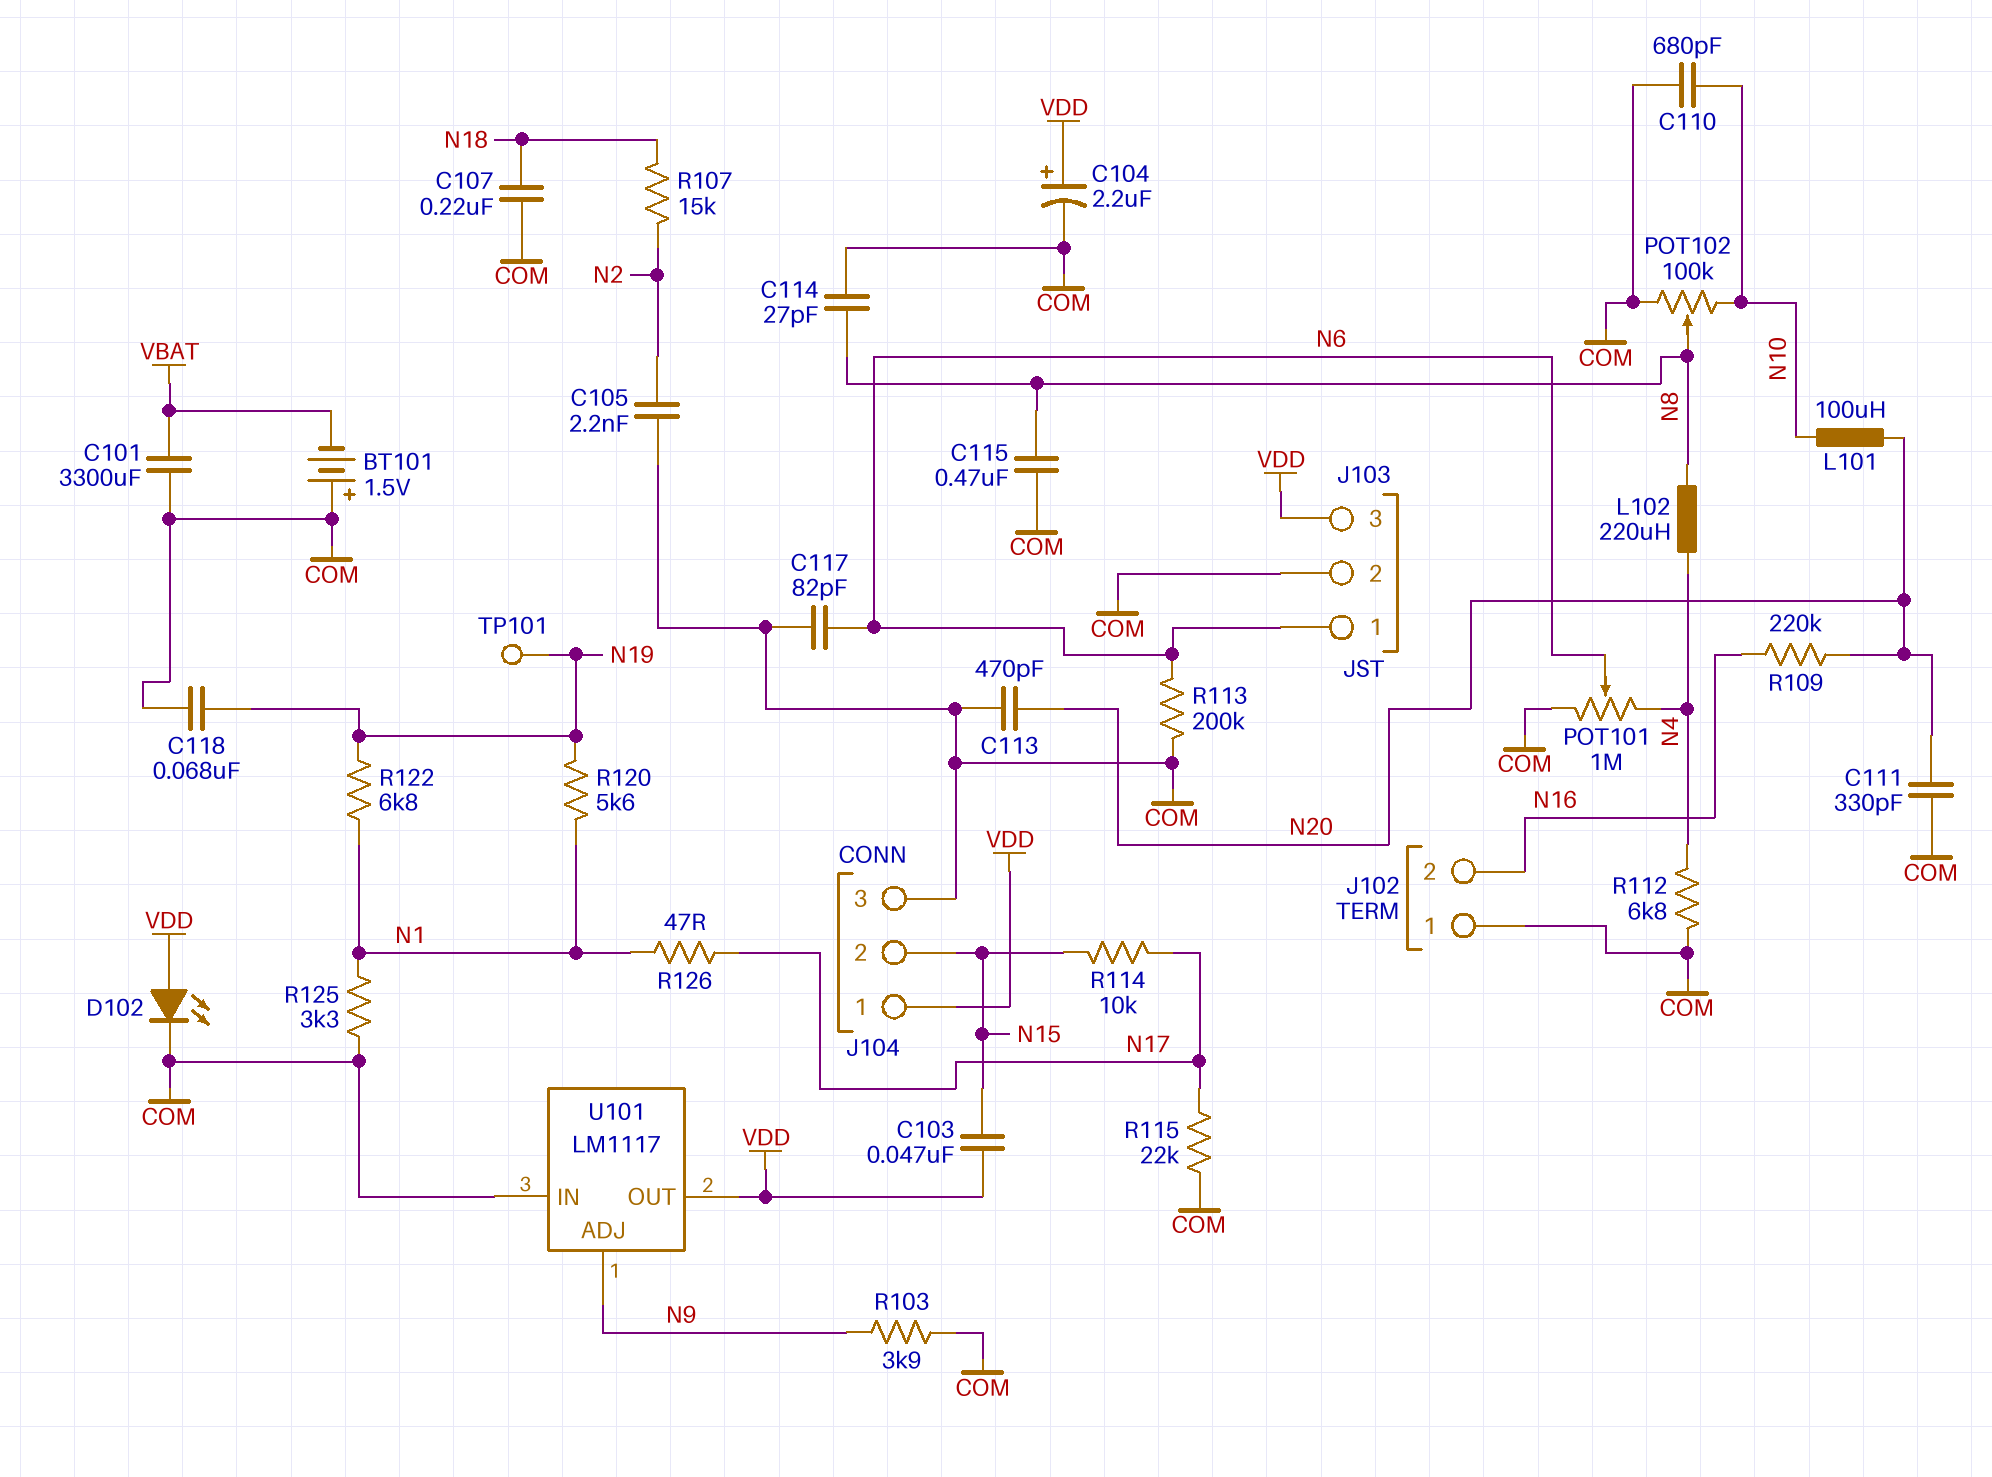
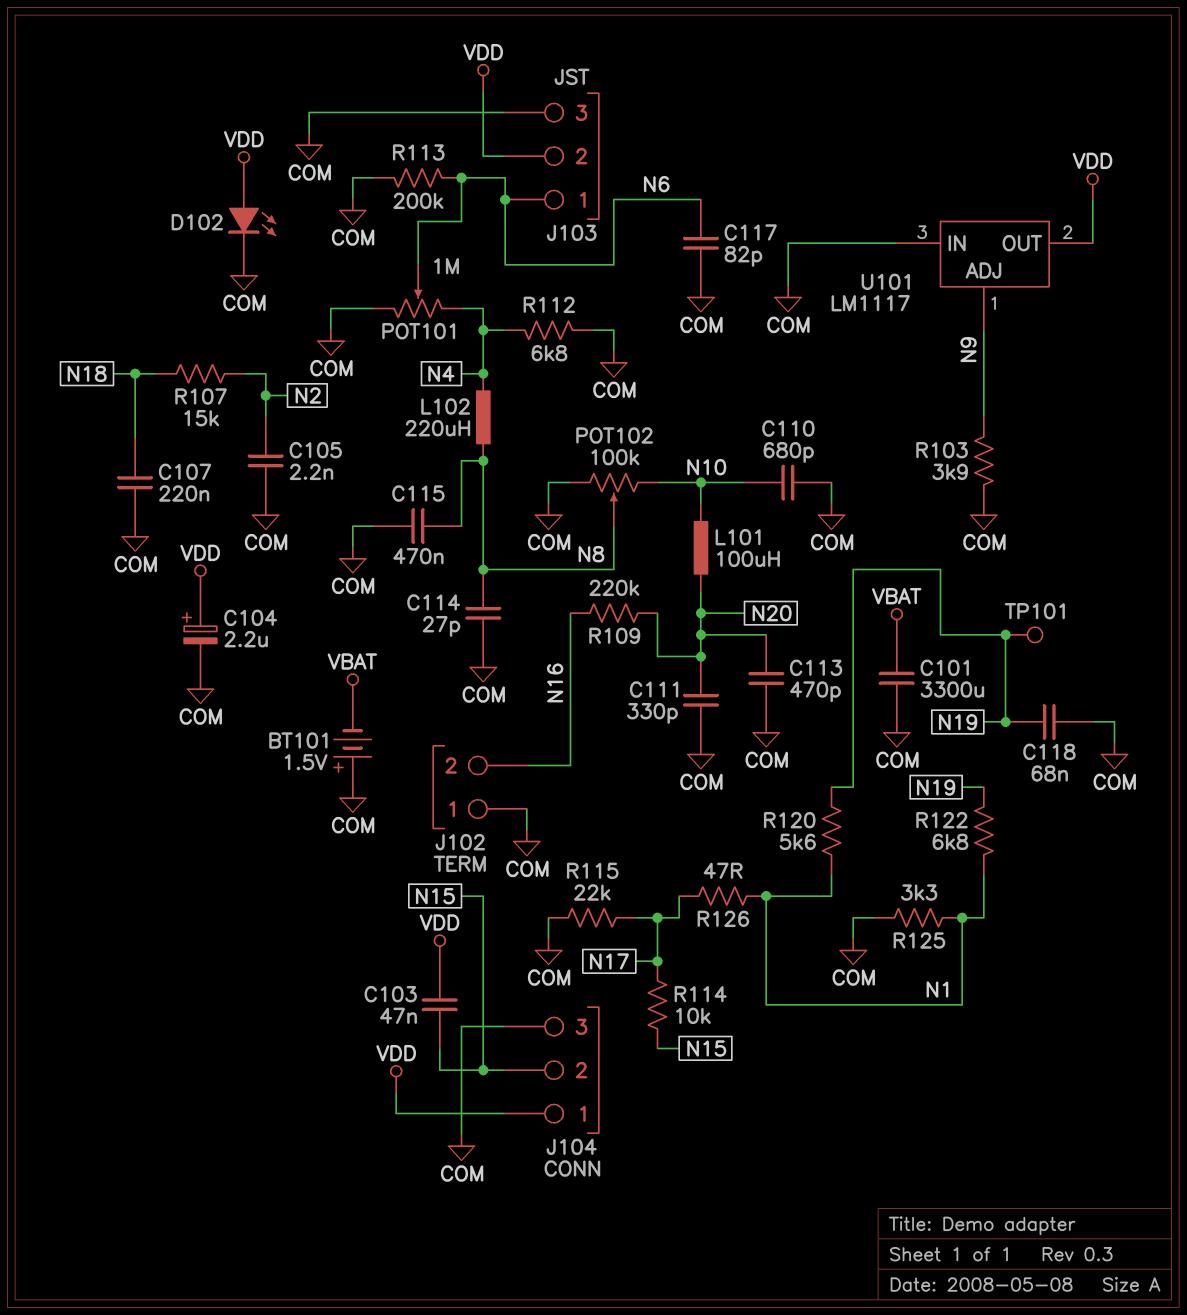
J103 pin 2: COM -> VDD
J103 pin 3: VDD -> COM

